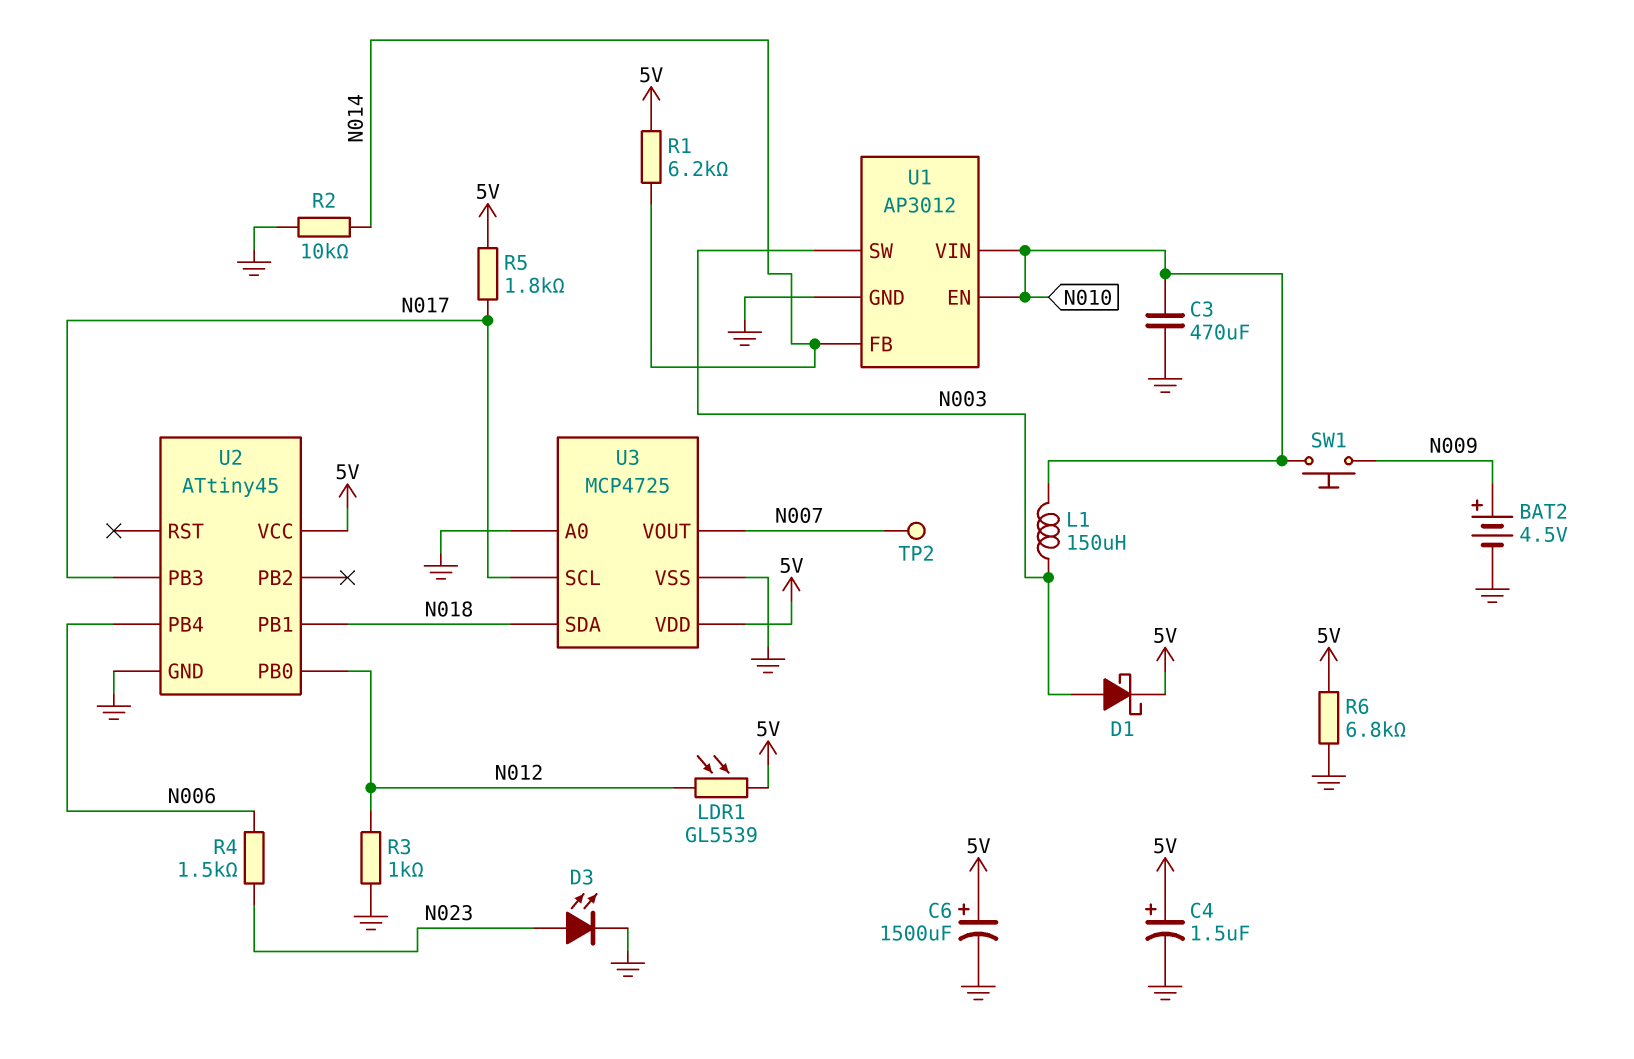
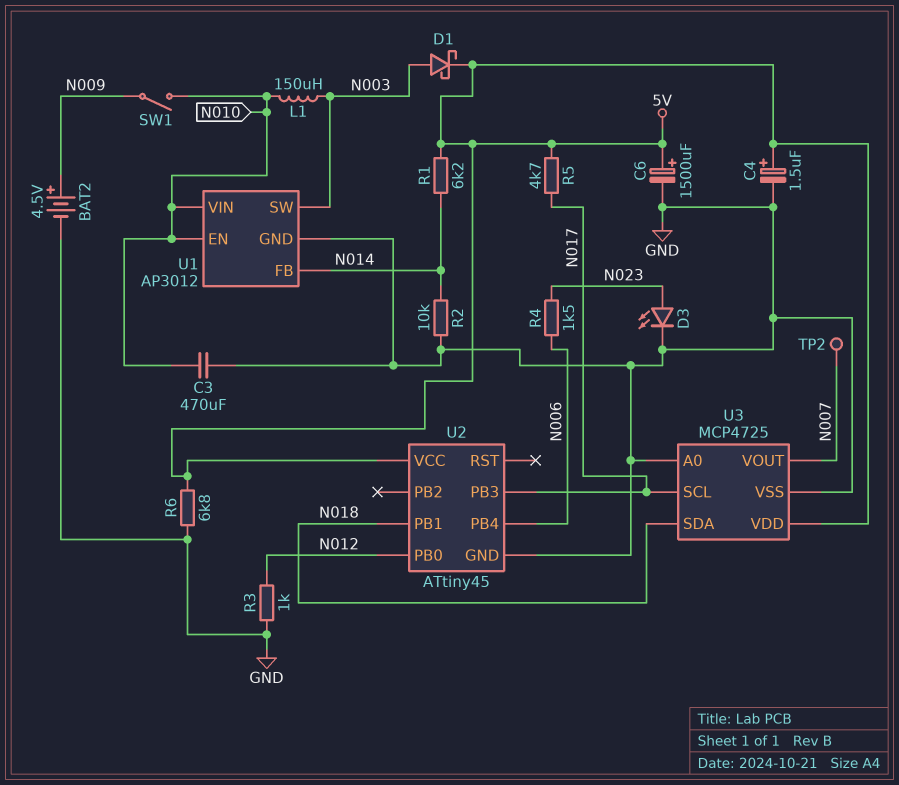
LDR1: GL5539 (5V, N012) -> none
R5: 1.8k (5V, N017) -> 4.7k (5V, N017)
SW1: button (N009, N010) -> switch (N009, N010)

